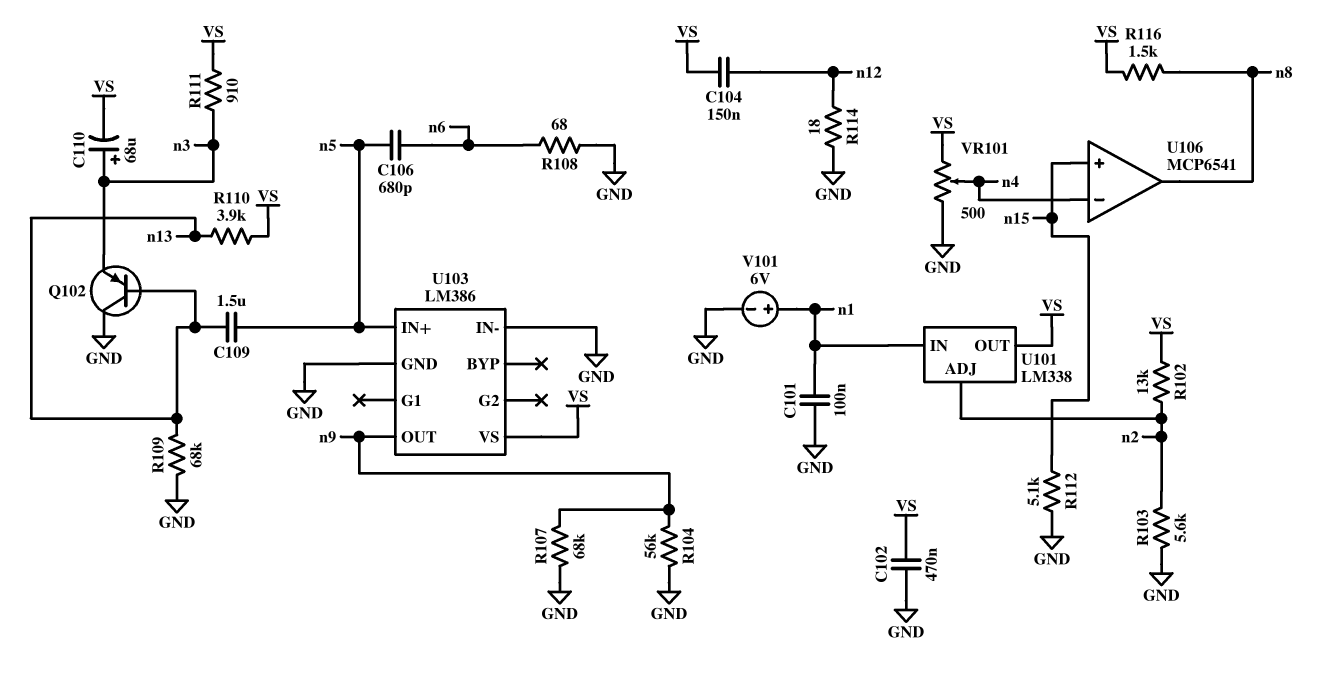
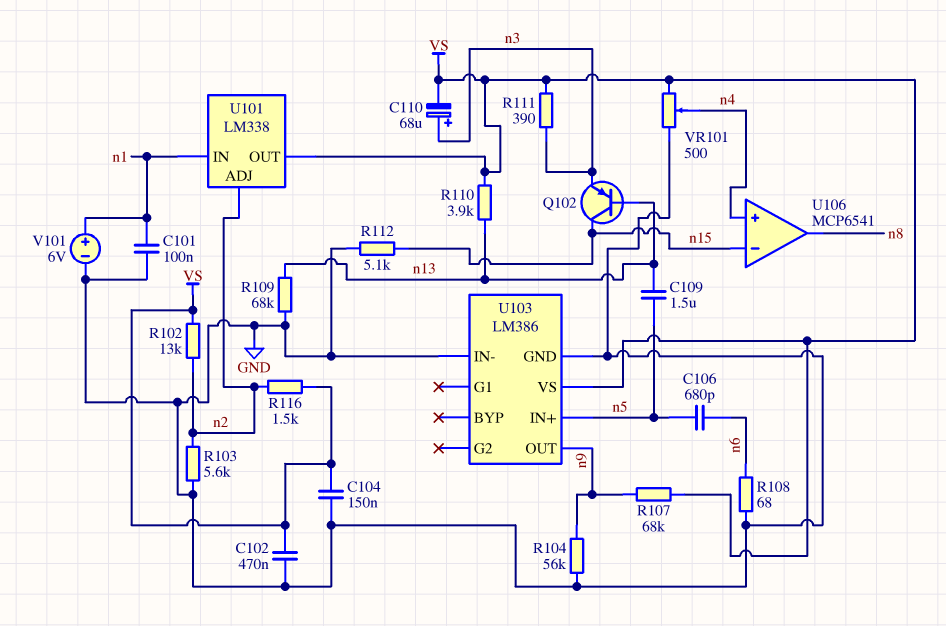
C104: 150nF (VS, n12) -> 150nF (GND, VS)
Q102: PNP (B n13, C GND, E n3) -> PNP (B n13, C n15, E n3)
R107: 68k (GND, n9) -> 68k (VS, n9)
R111: 910 (VS, n3) -> 390 (VS, n3)
R114: 18 (GND, n12) -> none
R116: 1.5k (VS, n8) -> 1.5k (VS, n2)
U106 pin in+: n15 -> n4
U106 pin in-: n4 -> n15

